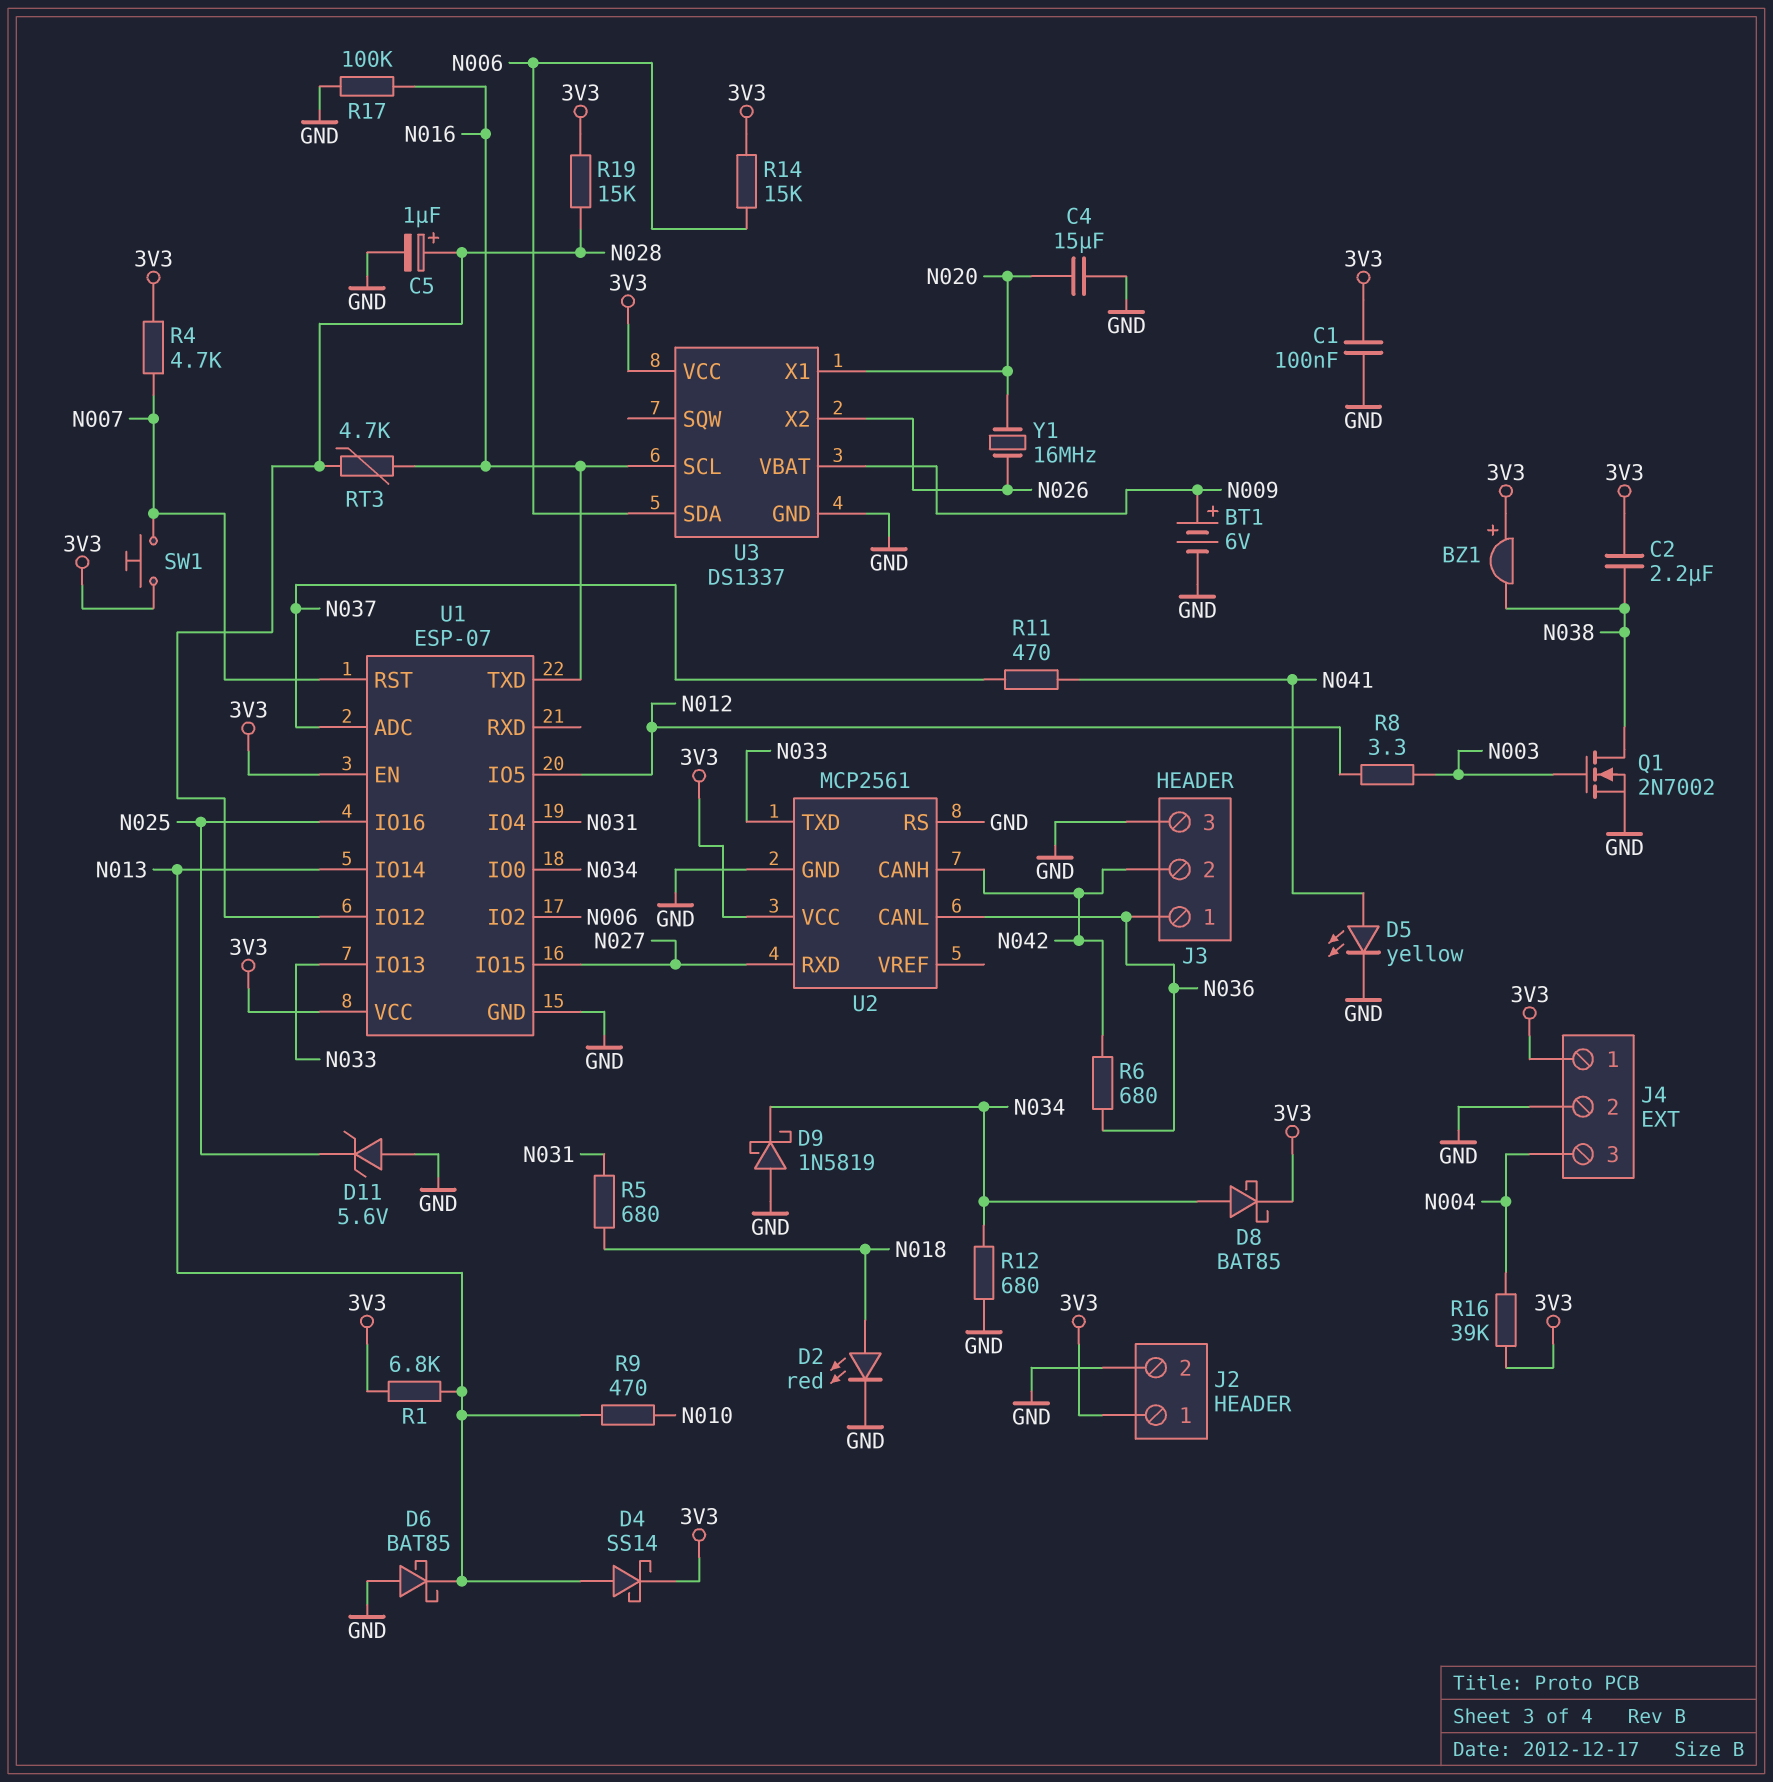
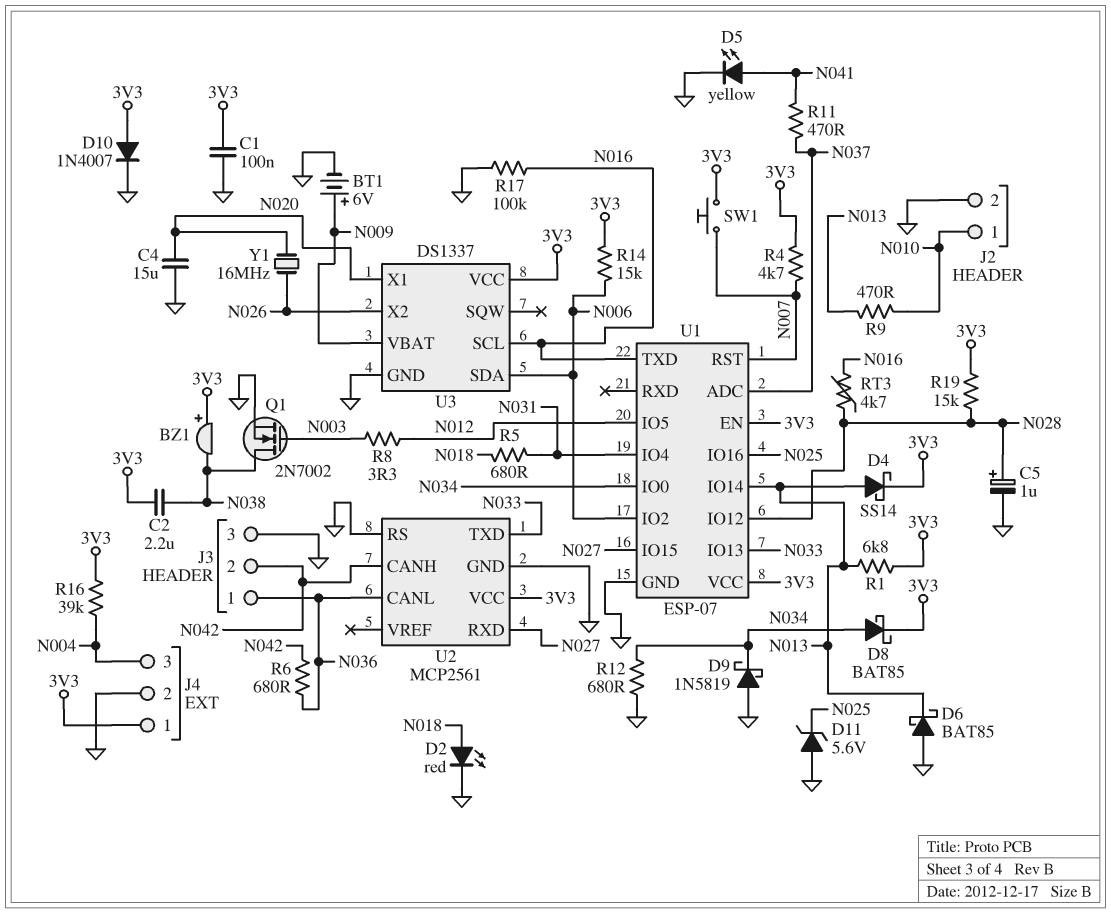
D10: none -> diode 1N4007 (A 3V3, K GND)
J2 pin 1: 3V3 -> N010

